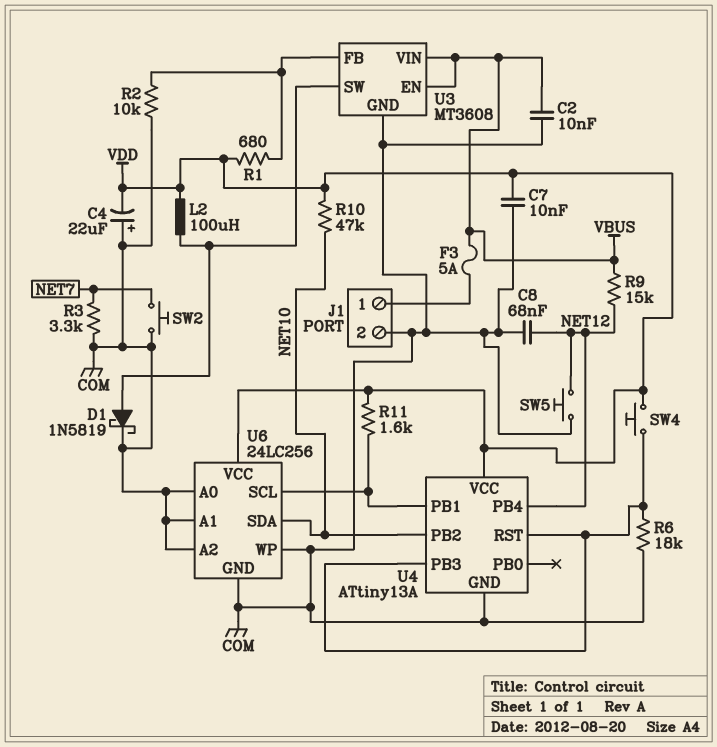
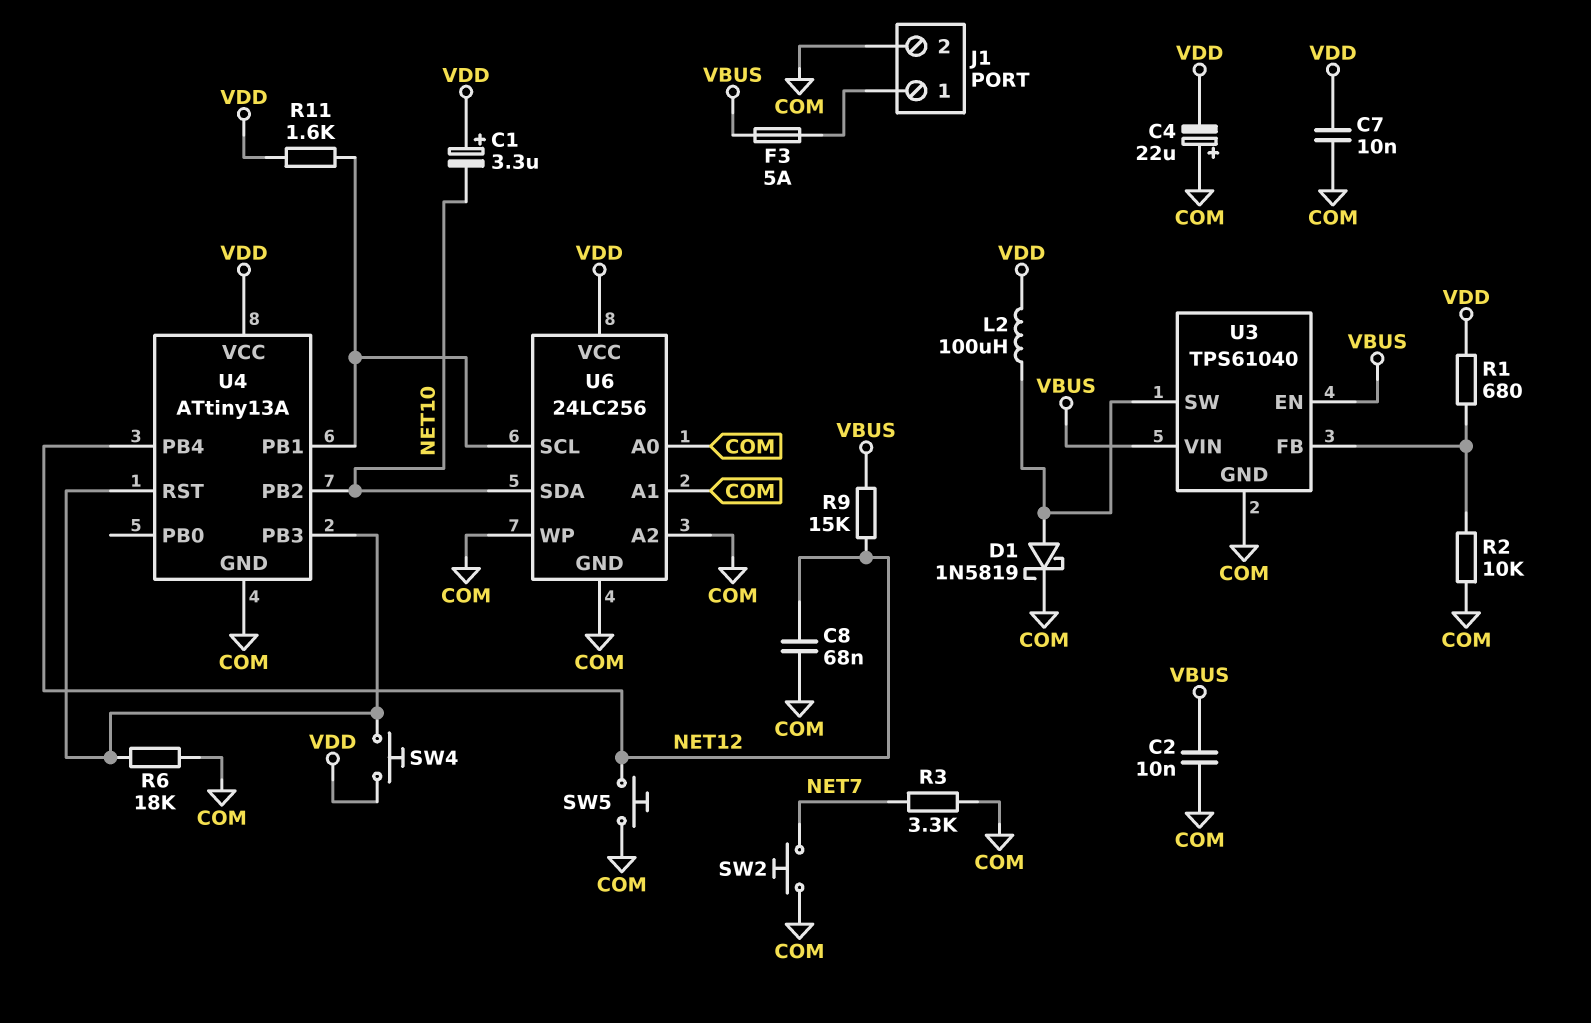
C1: none -> 3.3uF (plus VDD, minus NET10)
R10: 47k (NET10, VDD) -> none
U3: MT3608 -> TPS61040

